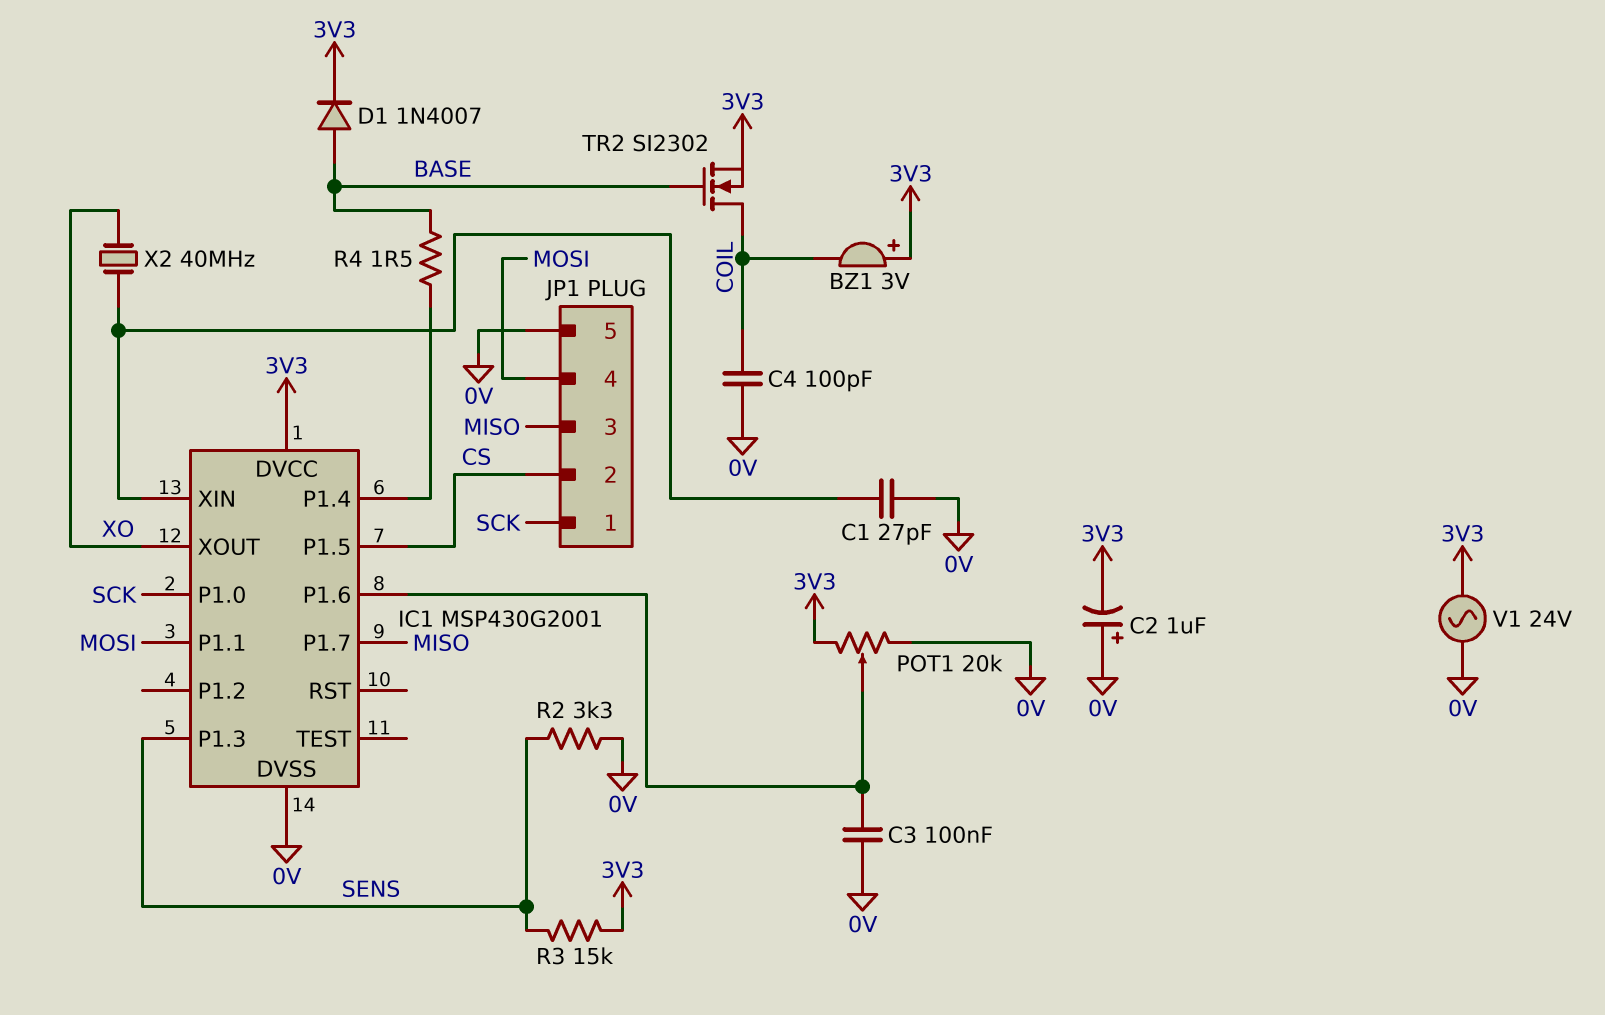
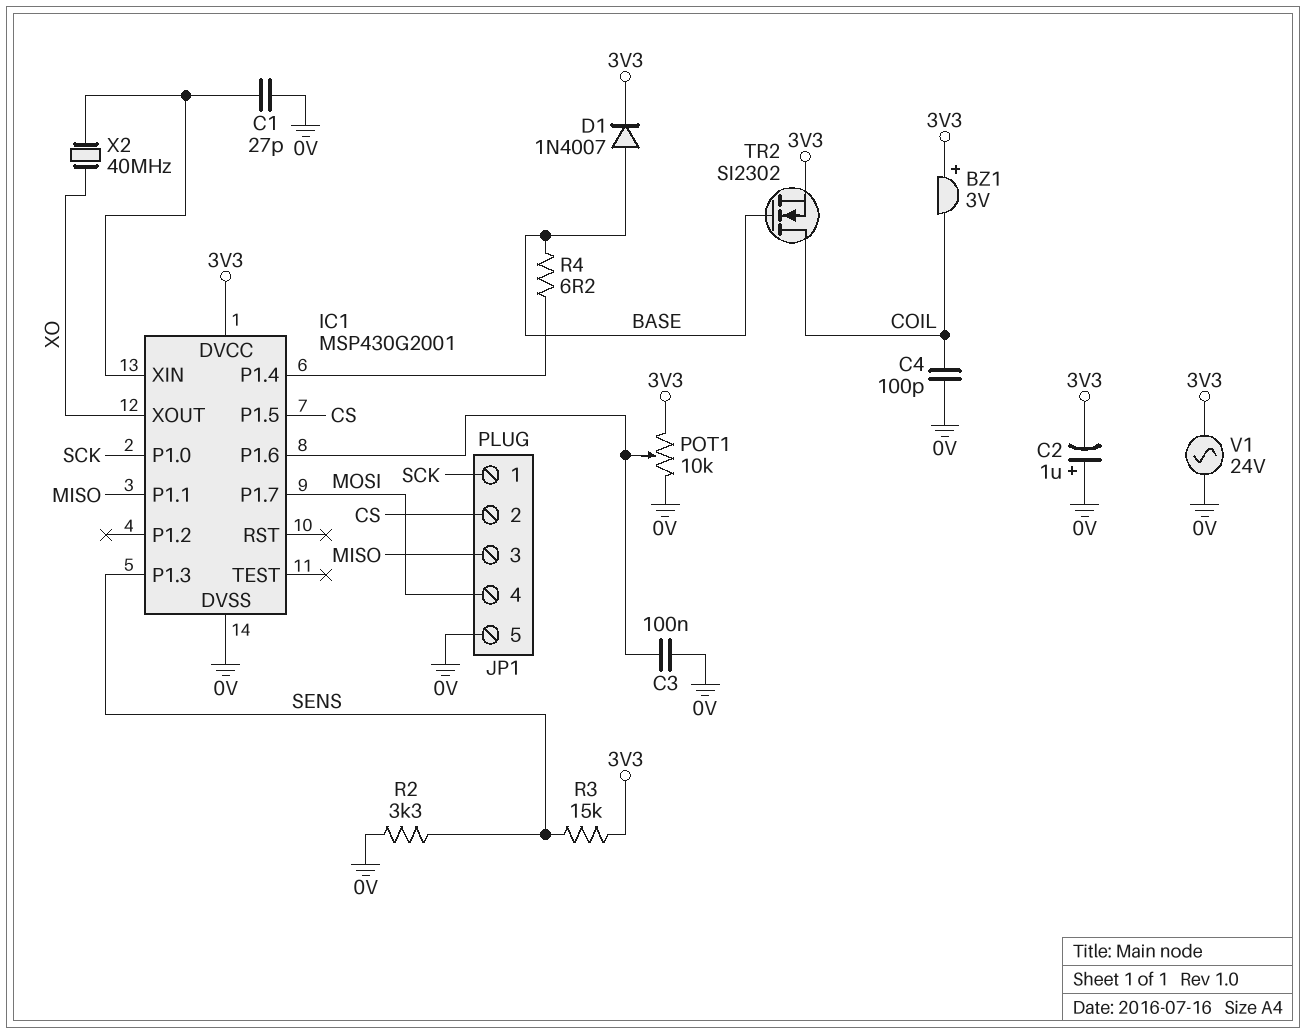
IC1 pin P1.1: MOSI -> MISO
IC1 pin P1.7: MISO -> MOSI
POT1: 20k (0V, 3V3, wiper IC1/P1.6) -> 10k (0V, 3V3, wiper IC1/P1.6)
R4: 1.5 (BASE, IC1/P1.4) -> 6.2 (BASE, IC1/P1.4)

